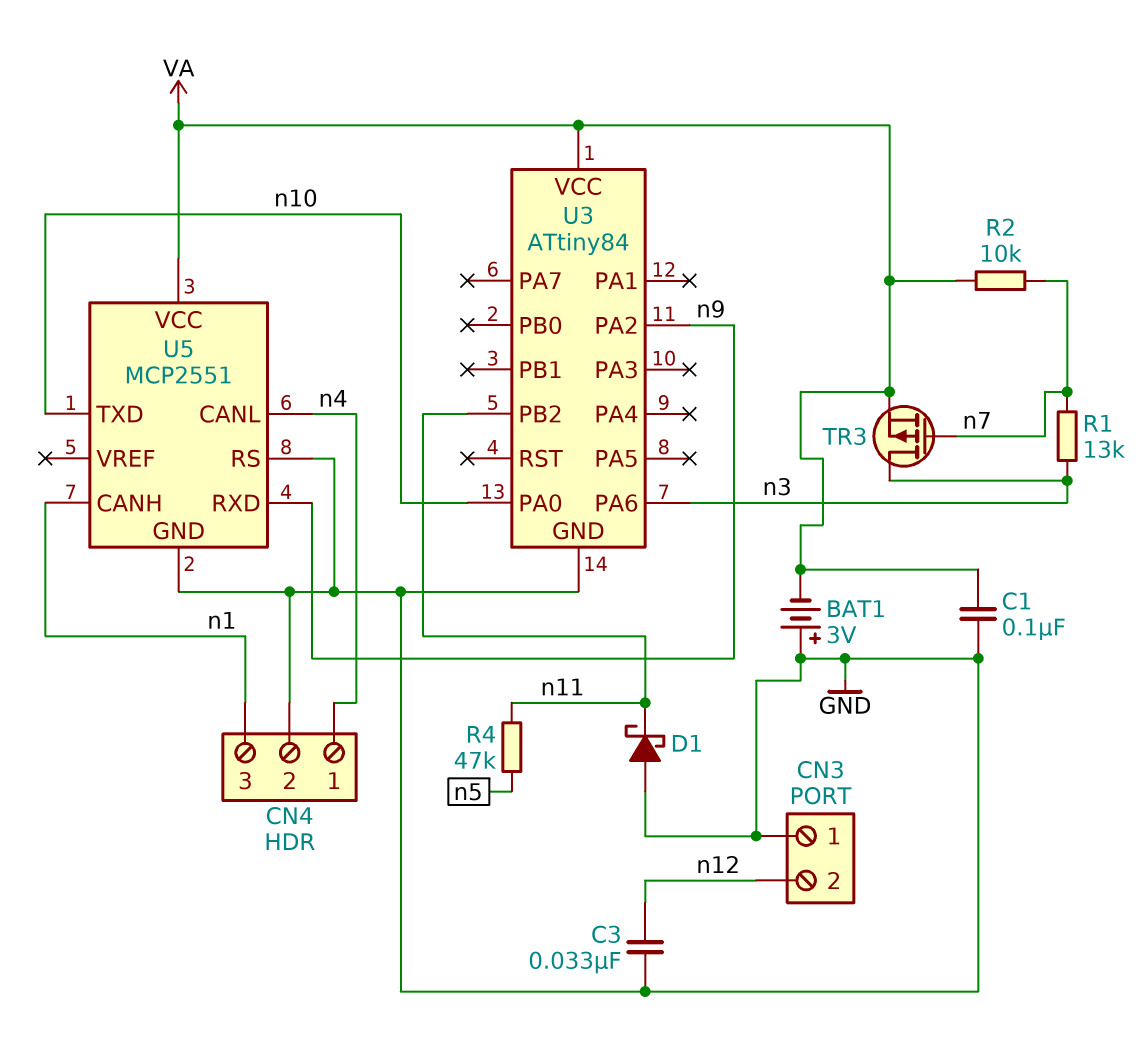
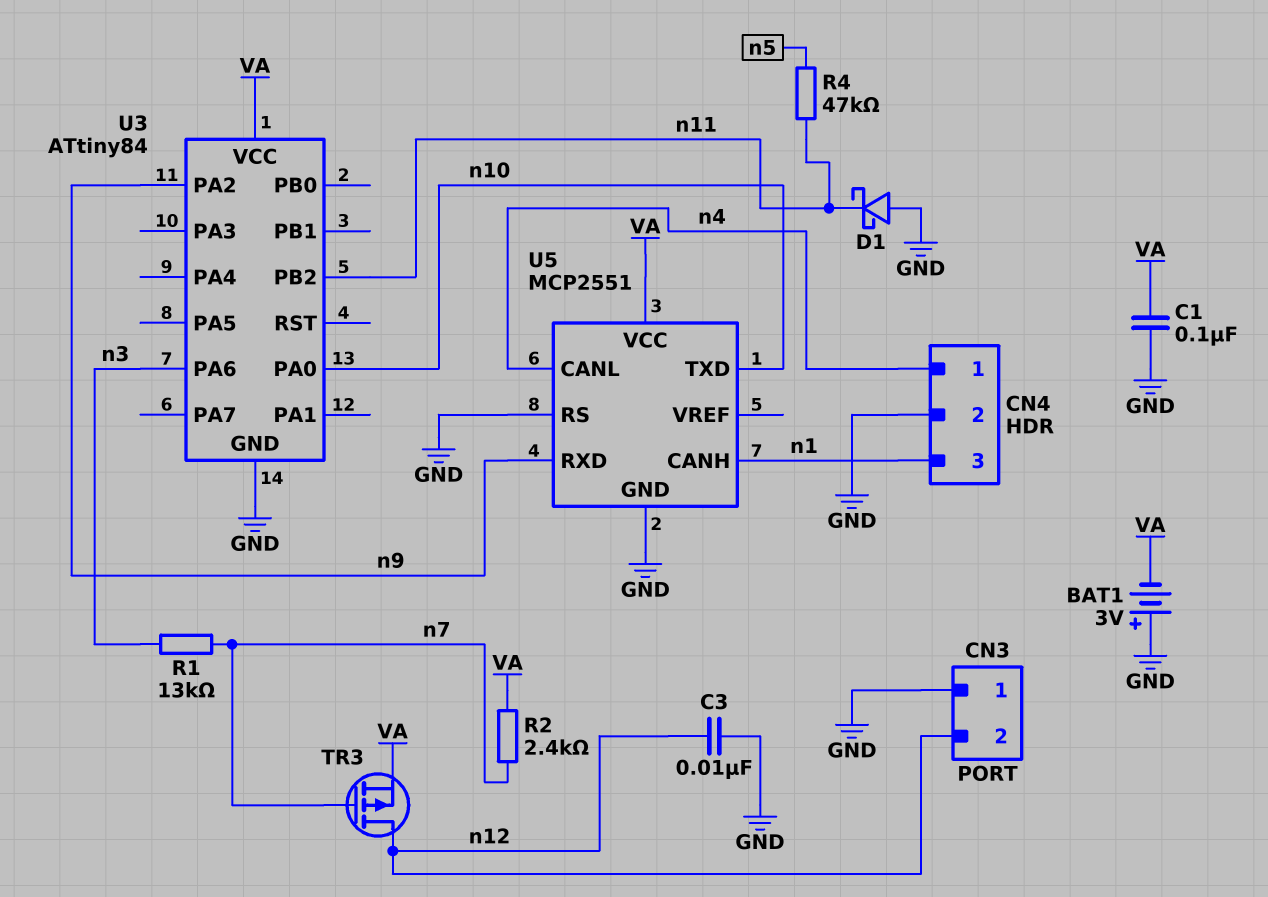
C3: 33nF (GND, n12) -> 10nF (GND, n12)
R2: 10k (VA, n7) -> 2.4k (VA, n7)
TR3: PMOS (G n7, D n3, S VA) -> PMOS (G n7, D n12, S VA)

